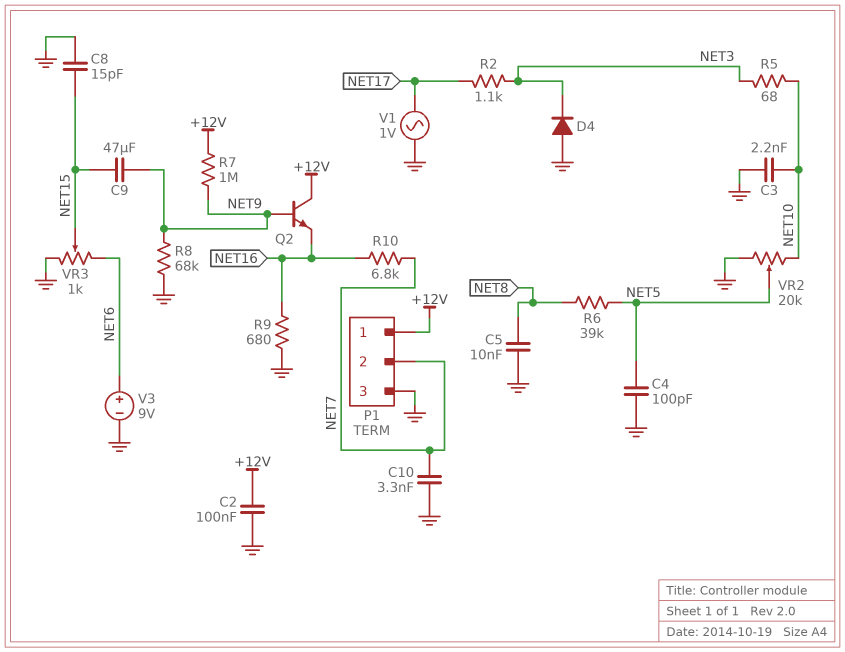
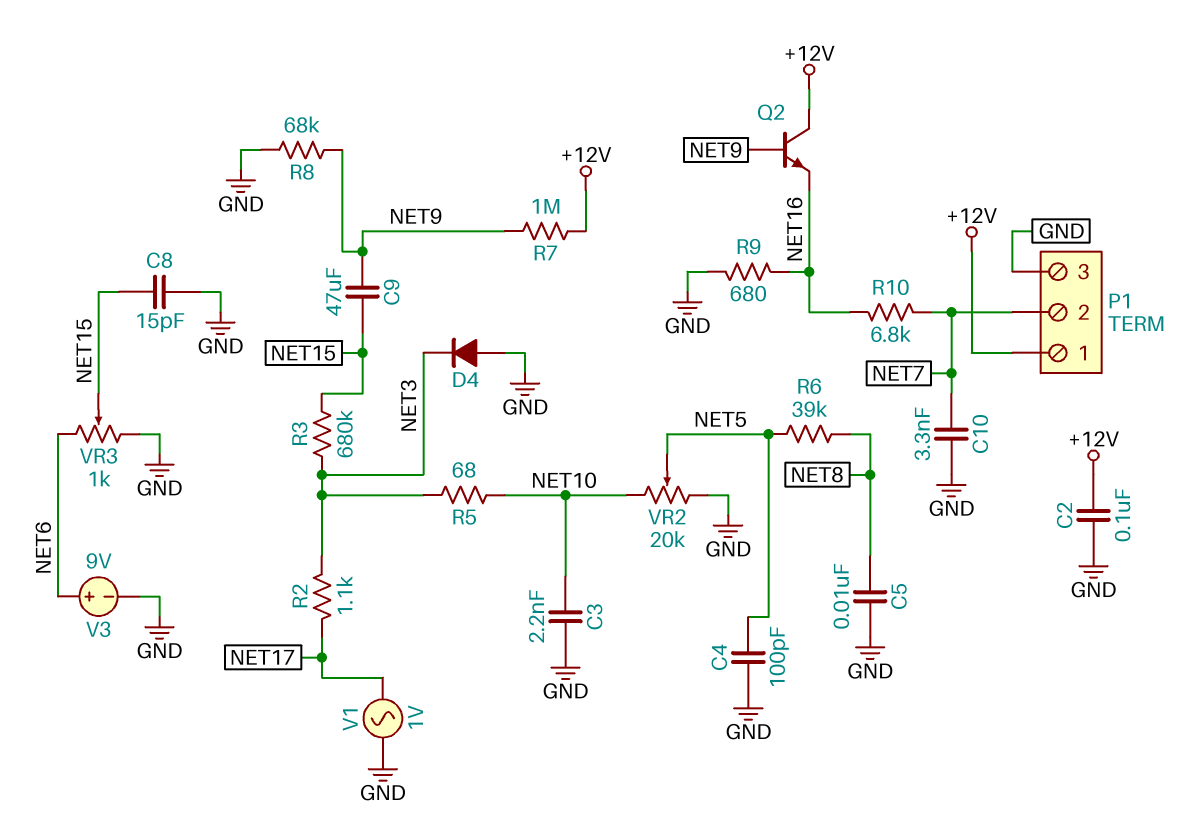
R3: none -> 680k (NET3, NET15)

